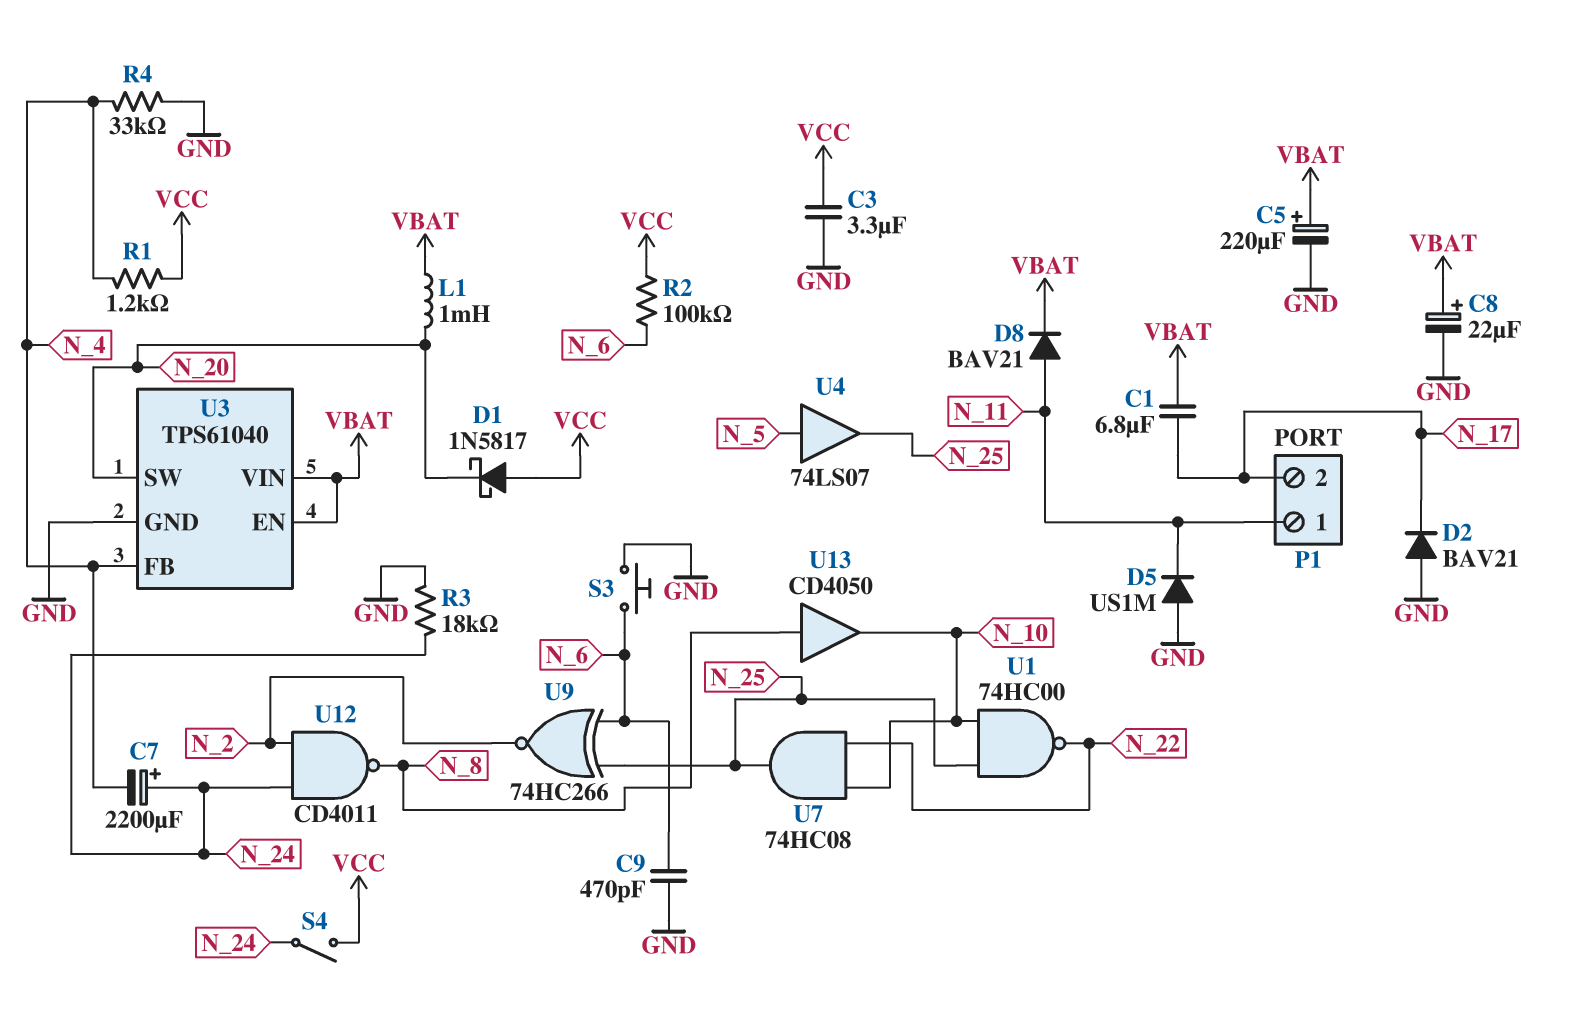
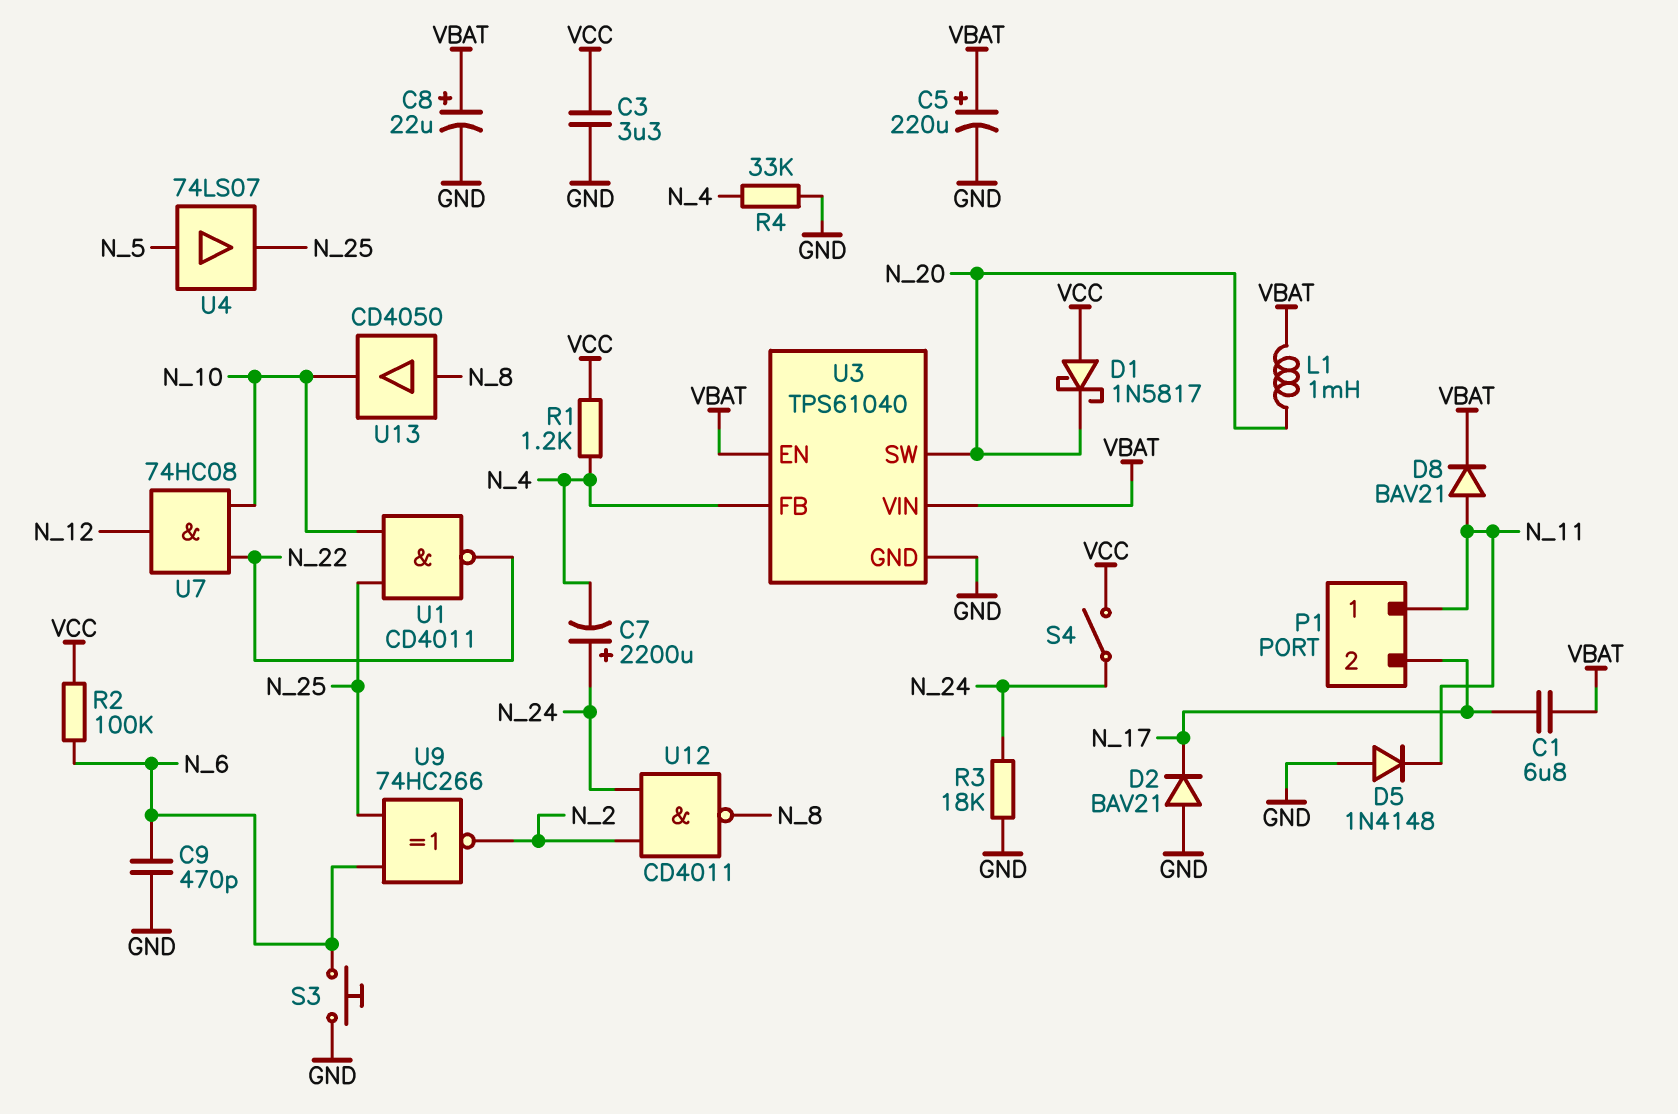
D5: diode US1M (A GND, K N_11) -> diode 1N4148 (A GND, K N_11)
U1: NAND 74HC00 (in N_10, in N_25, out N_22) -> NAND CD4011 (in N_10, in N_25, out N_22)
U7: AND 74HC08 (in N_10, in N_22, out N_25) -> AND 74HC08 (in N_10, in N_22, out N_12)

